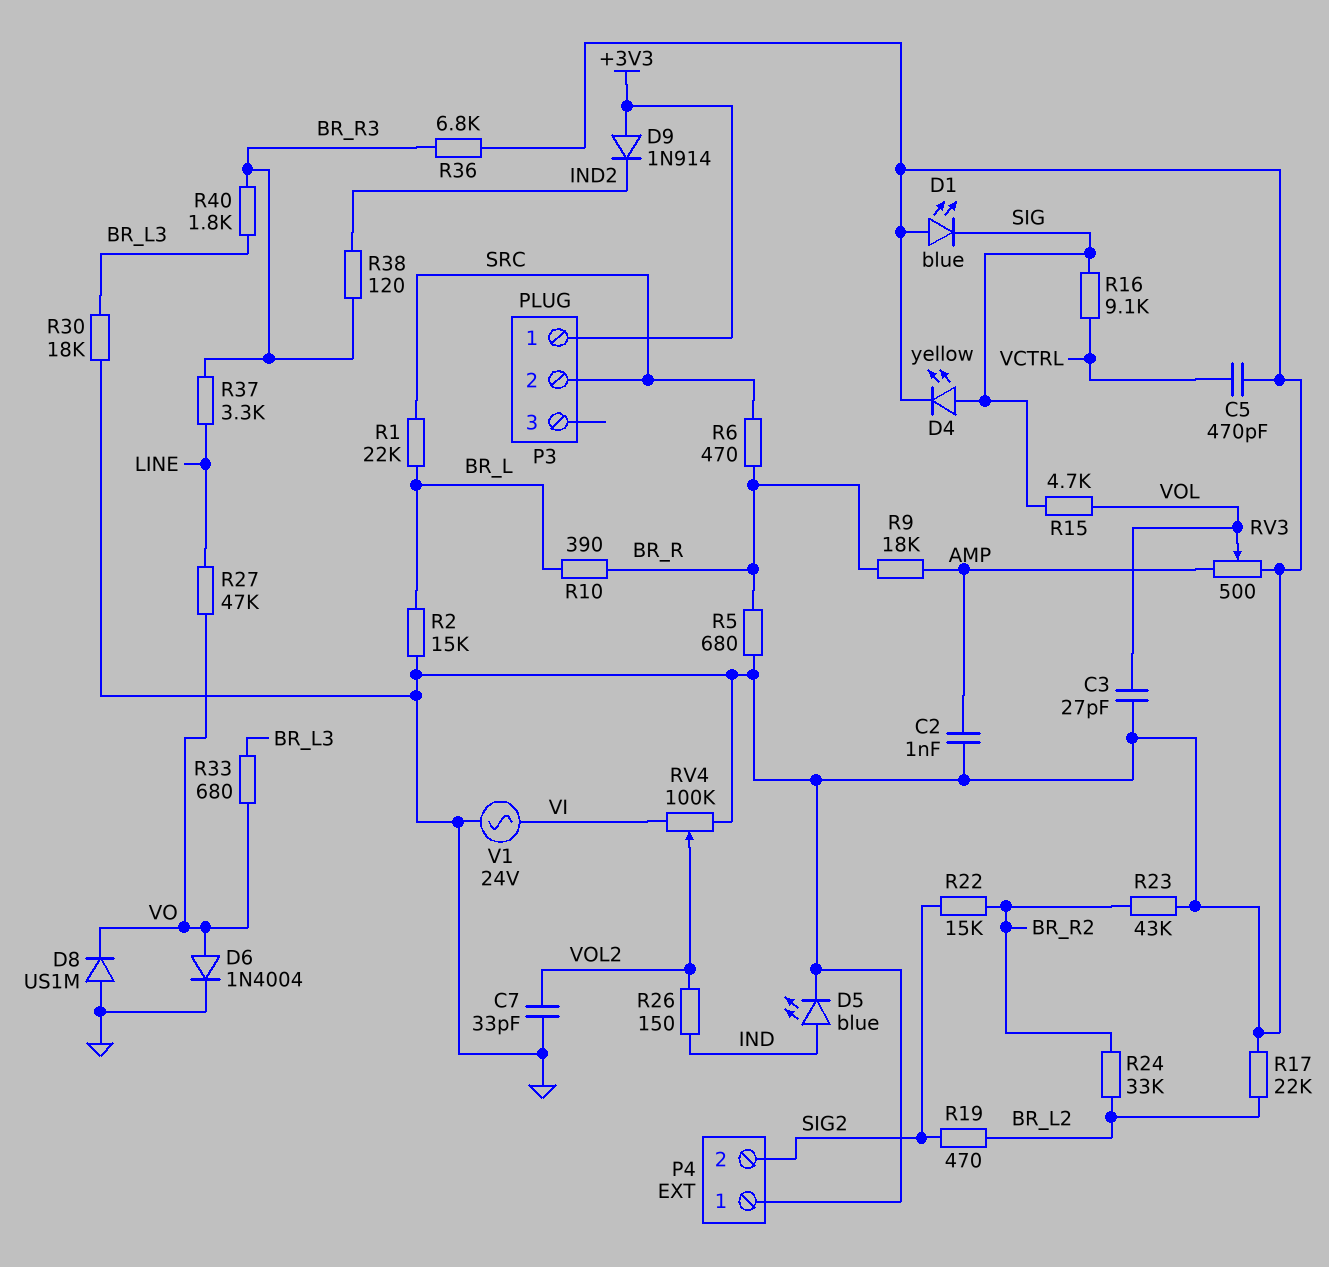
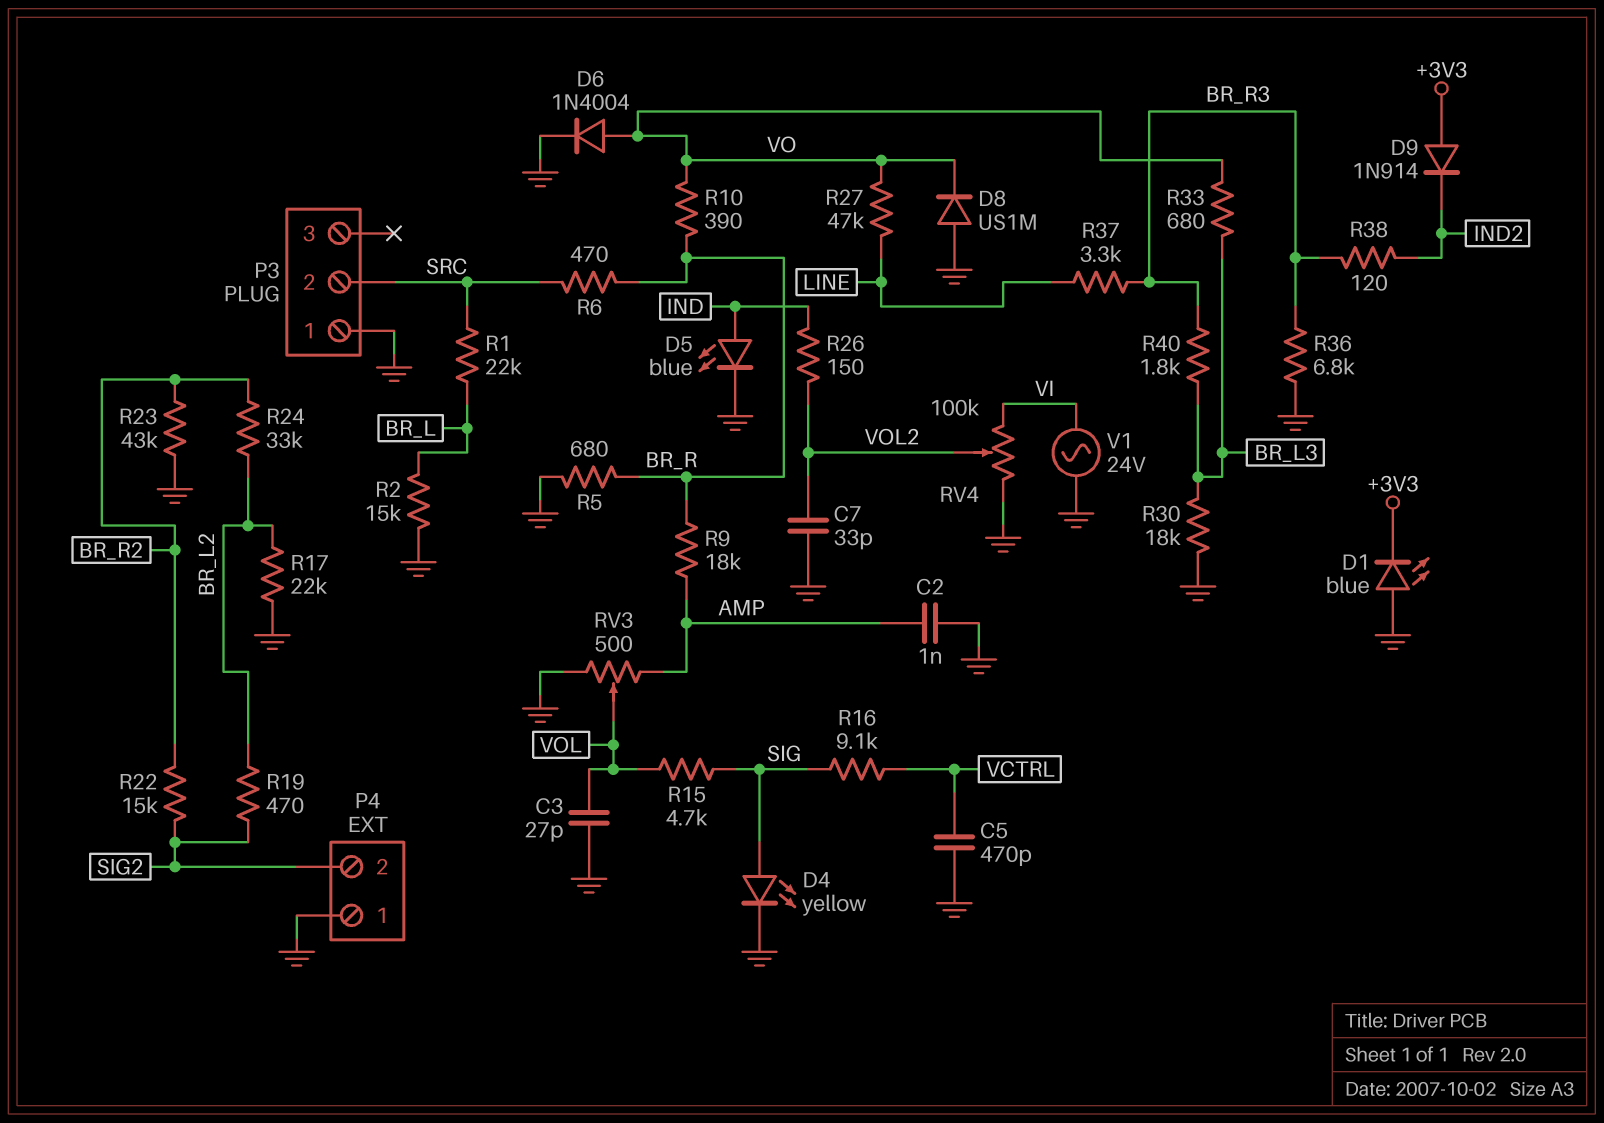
D1: LED blue (A GND, K SIG) -> LED blue (A GND, K +3V3)
P3 pin 1: +3V3 -> GND
R10: 390 (BR_L, BR_R) -> 390 (BR_R, VO)

